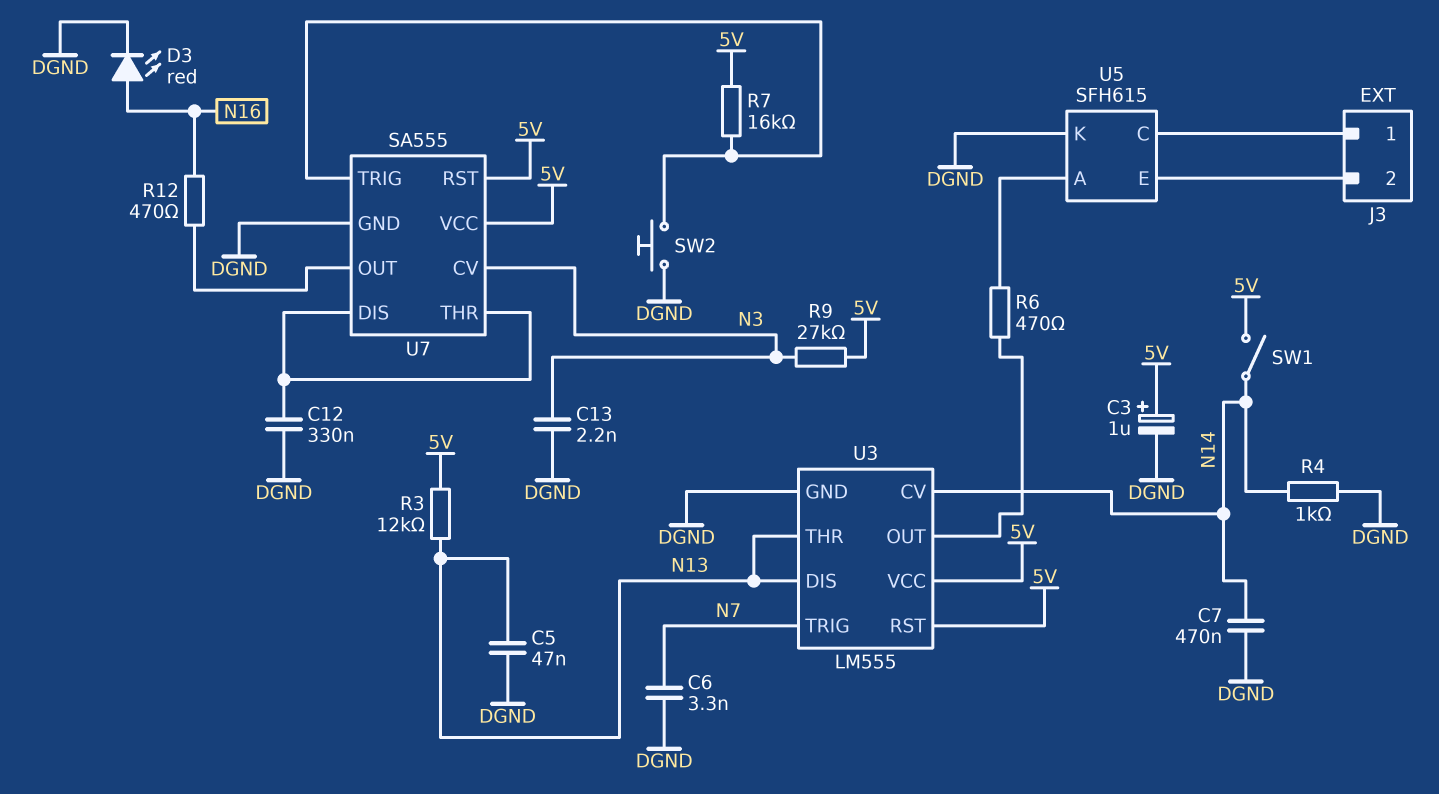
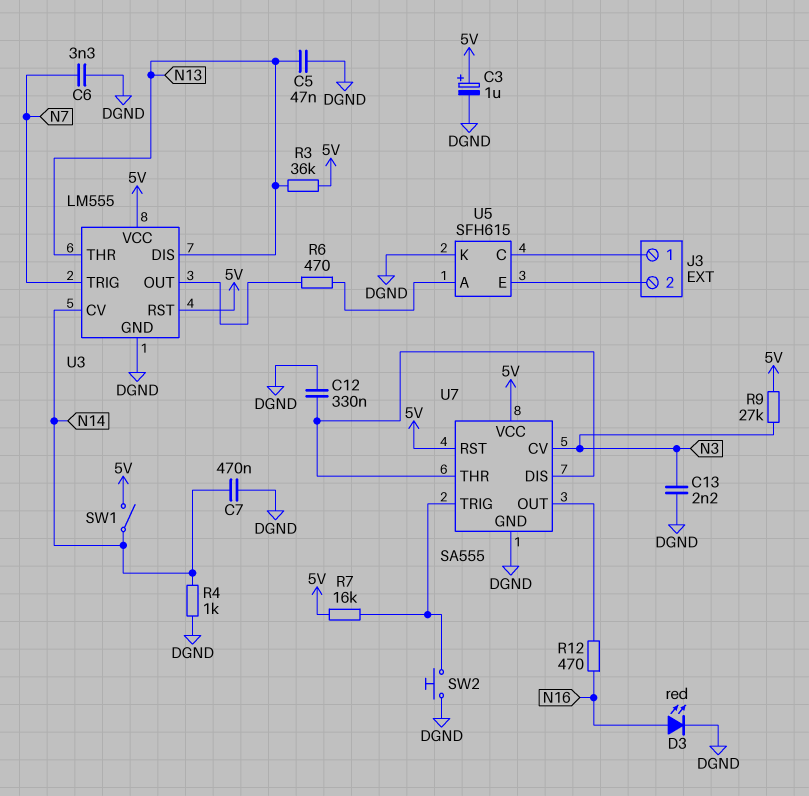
R3: 12k (5V, N13) -> 36k (5V, N13)

